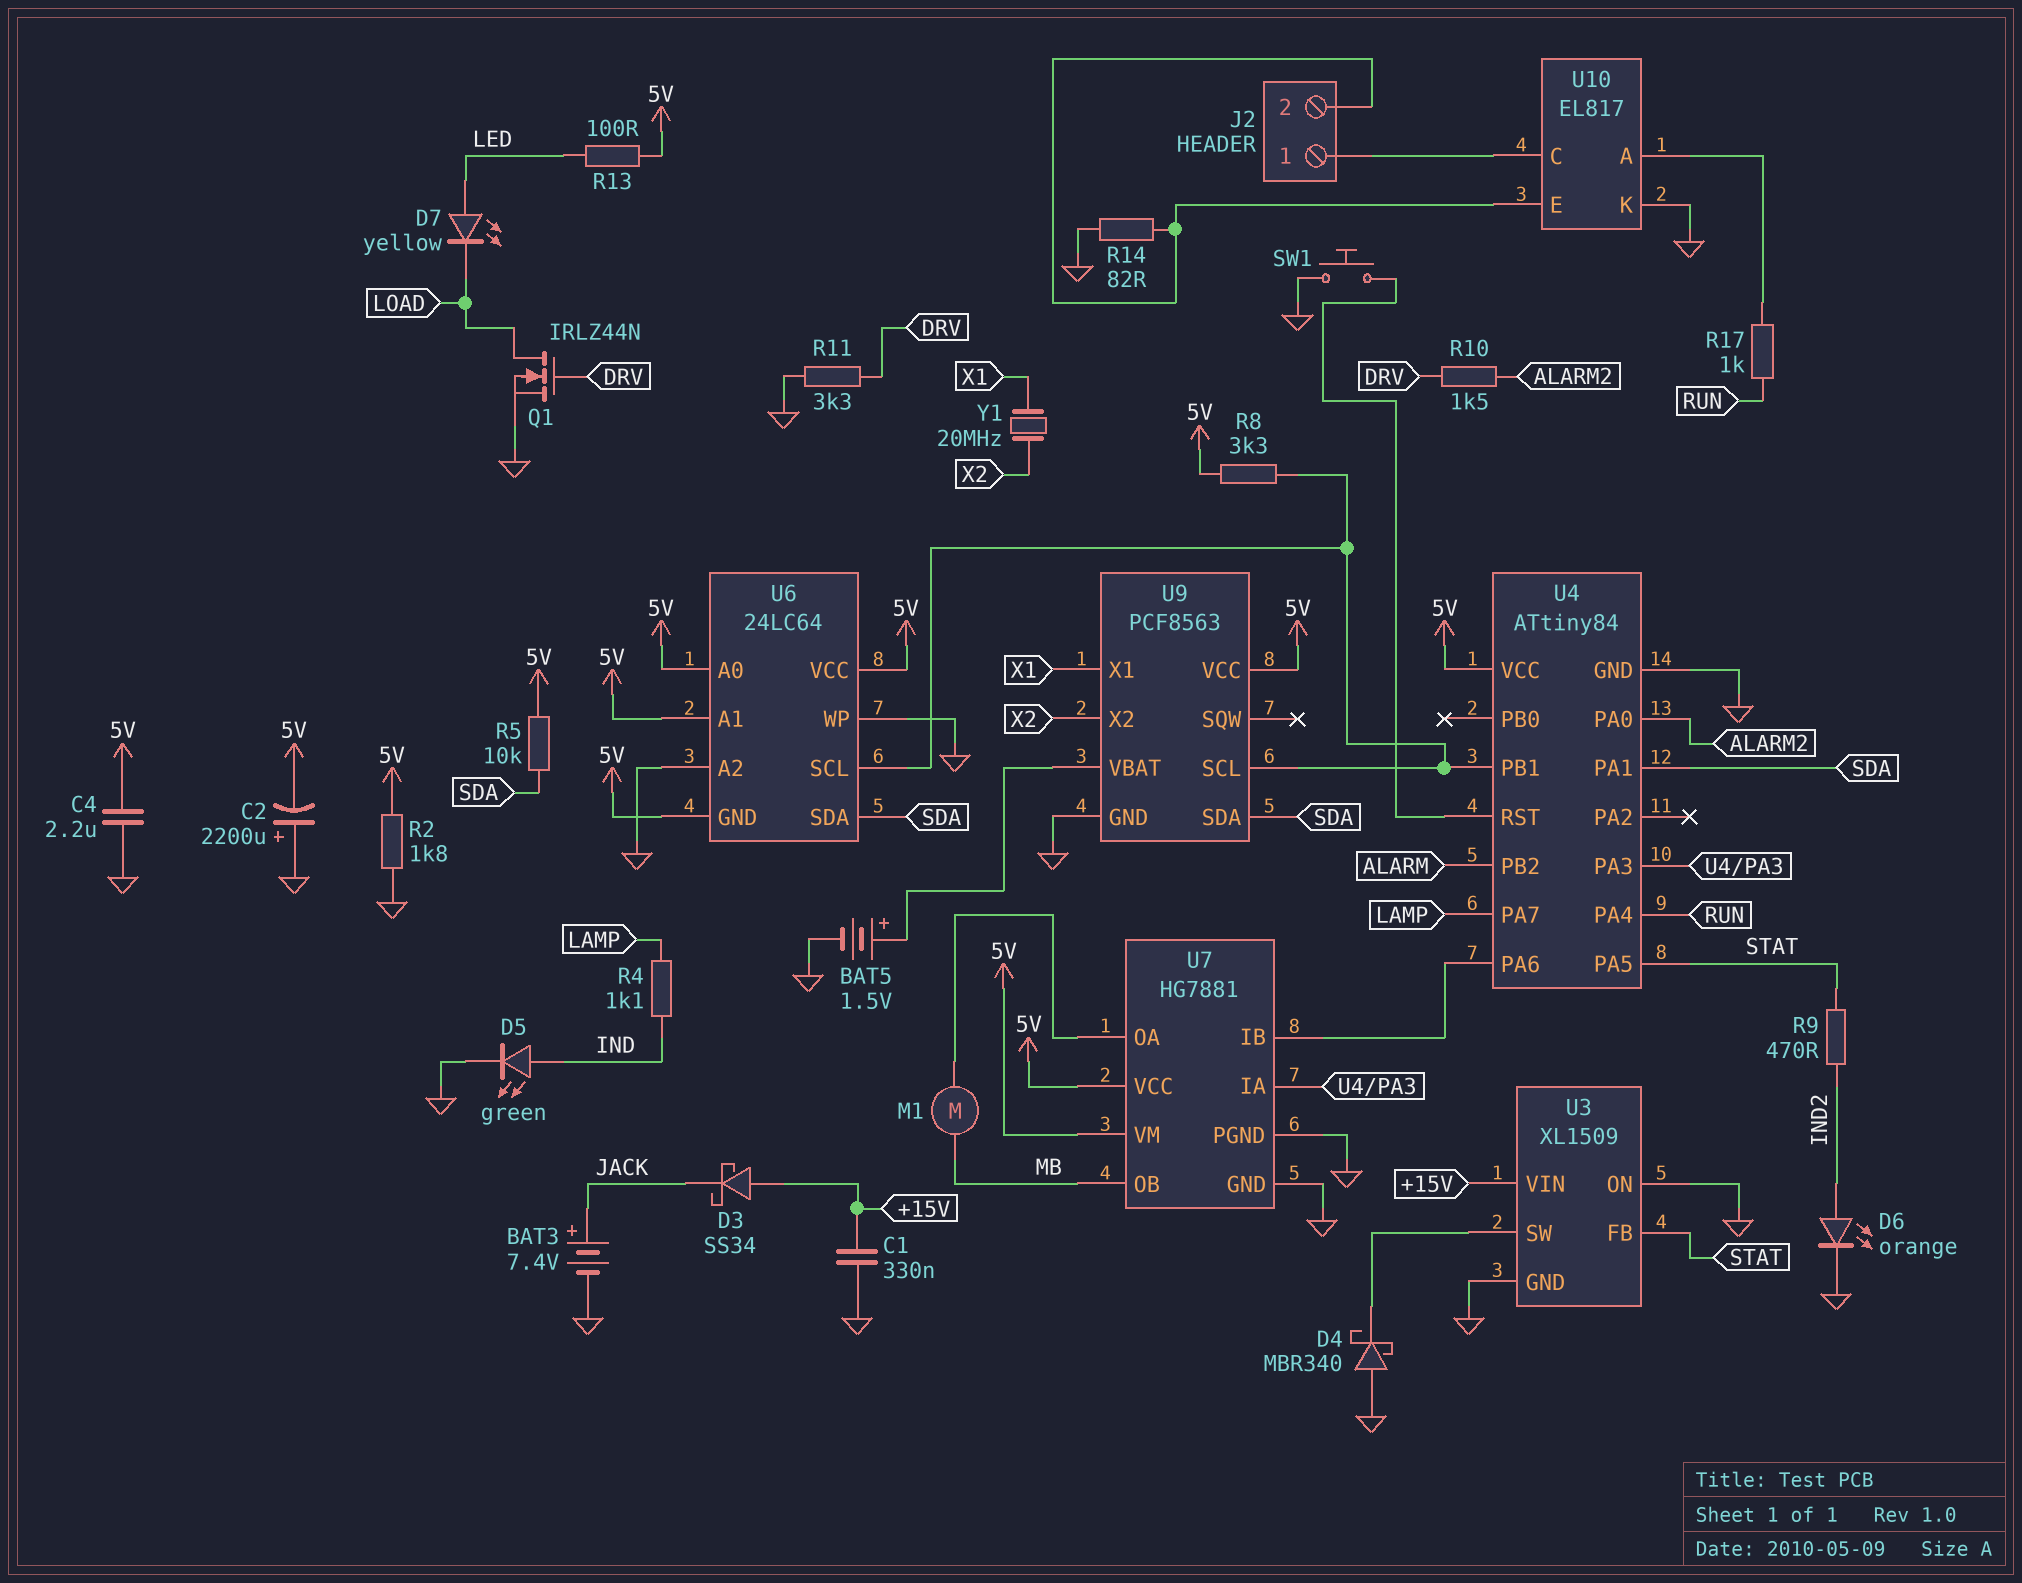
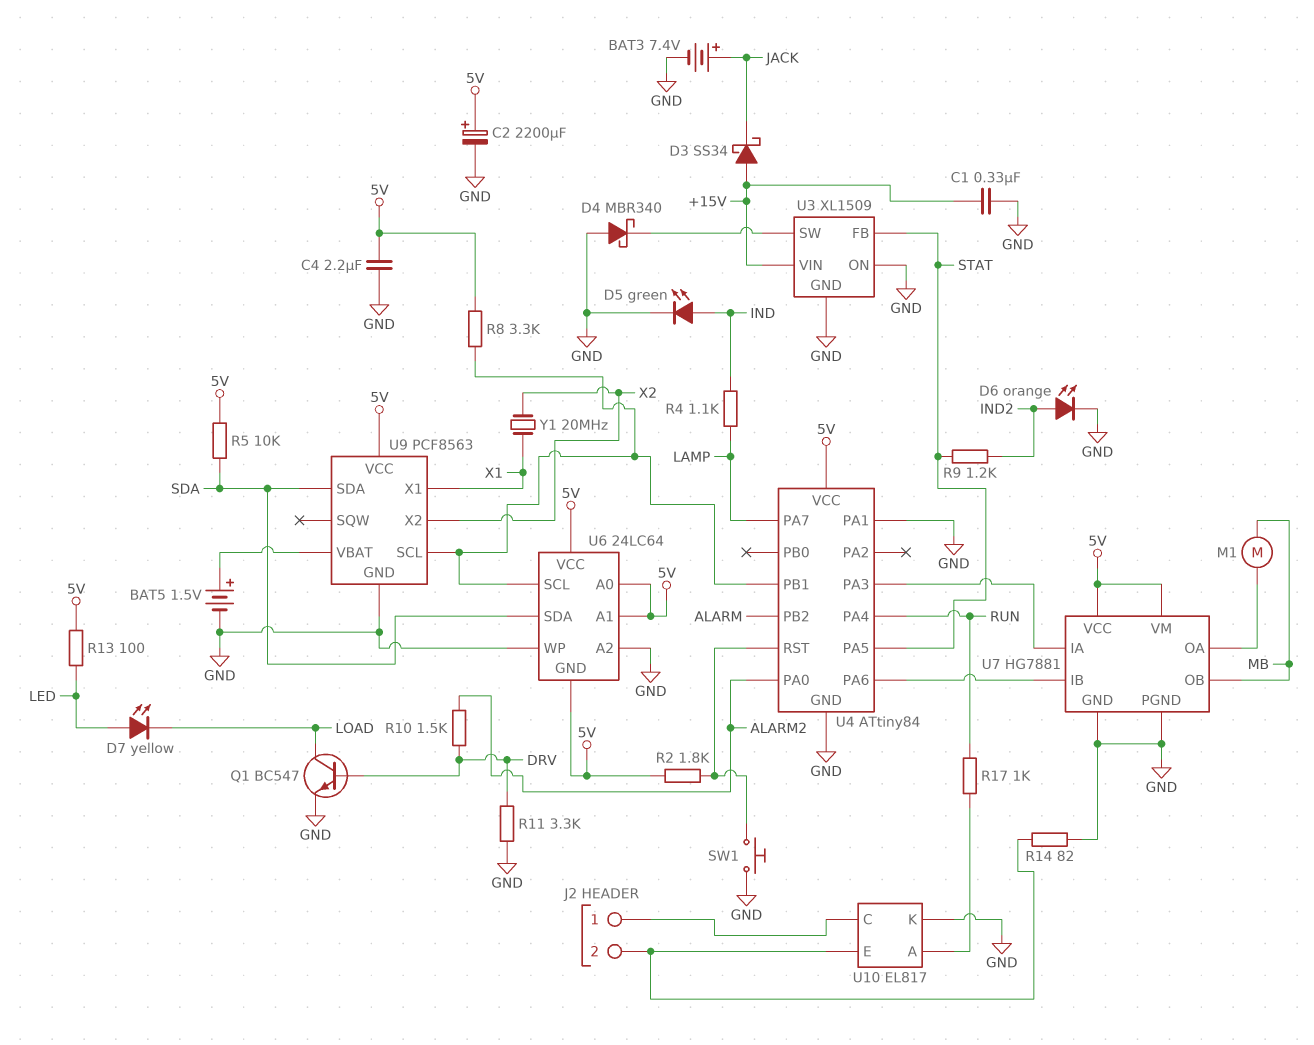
C2: 2200uF (plus GND, minus 5V) -> 2200uF (plus 5V, minus GND)
Q1: NMOS IRLZ44N (G DRV, D LOAD, S GND) -> NPN BC547 (B DRV, C LOAD, E GND)
R2: 1.8k (5V, GND) -> 1.8k (5V, U4/RST)
R9: 470 (IND2, STAT) -> 1.2k (IND2, STAT)
U4 pin PA1: SDA -> GND

